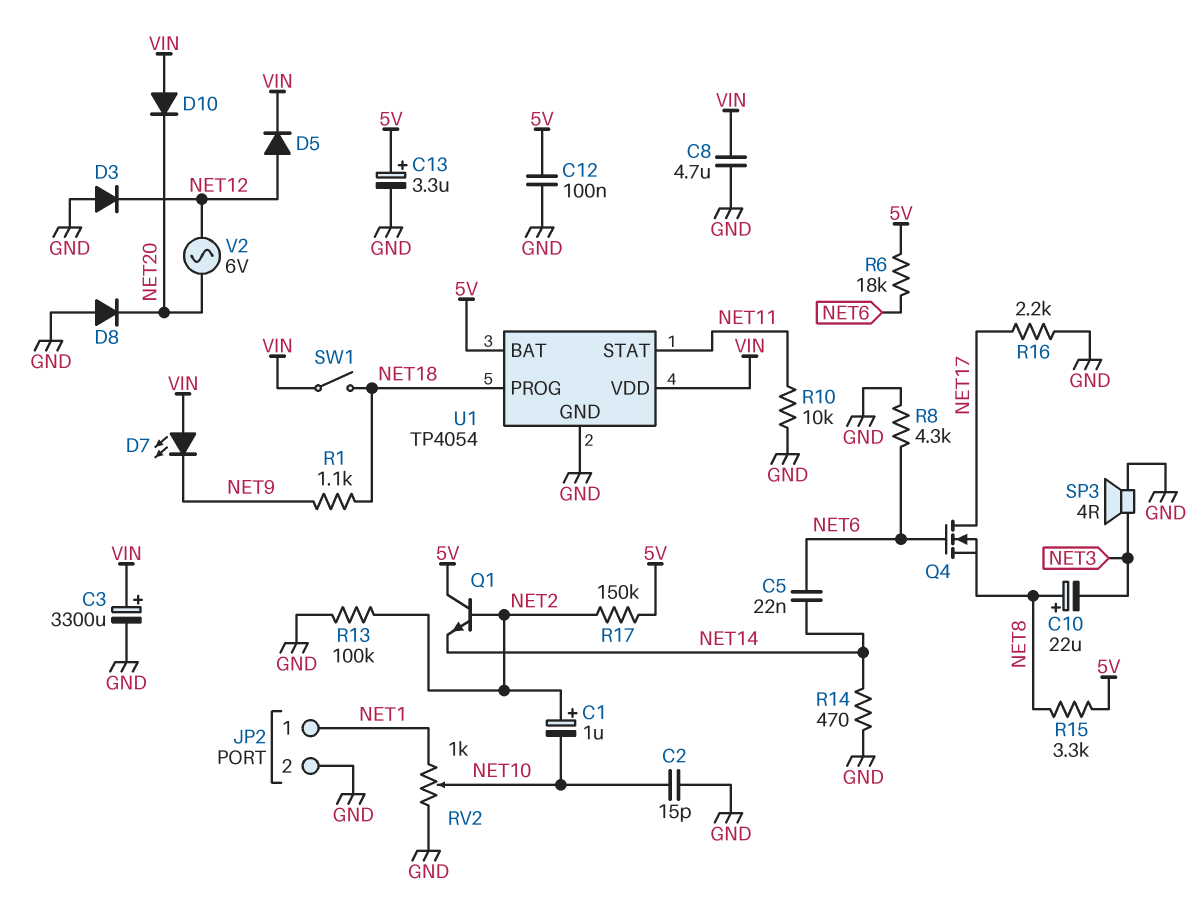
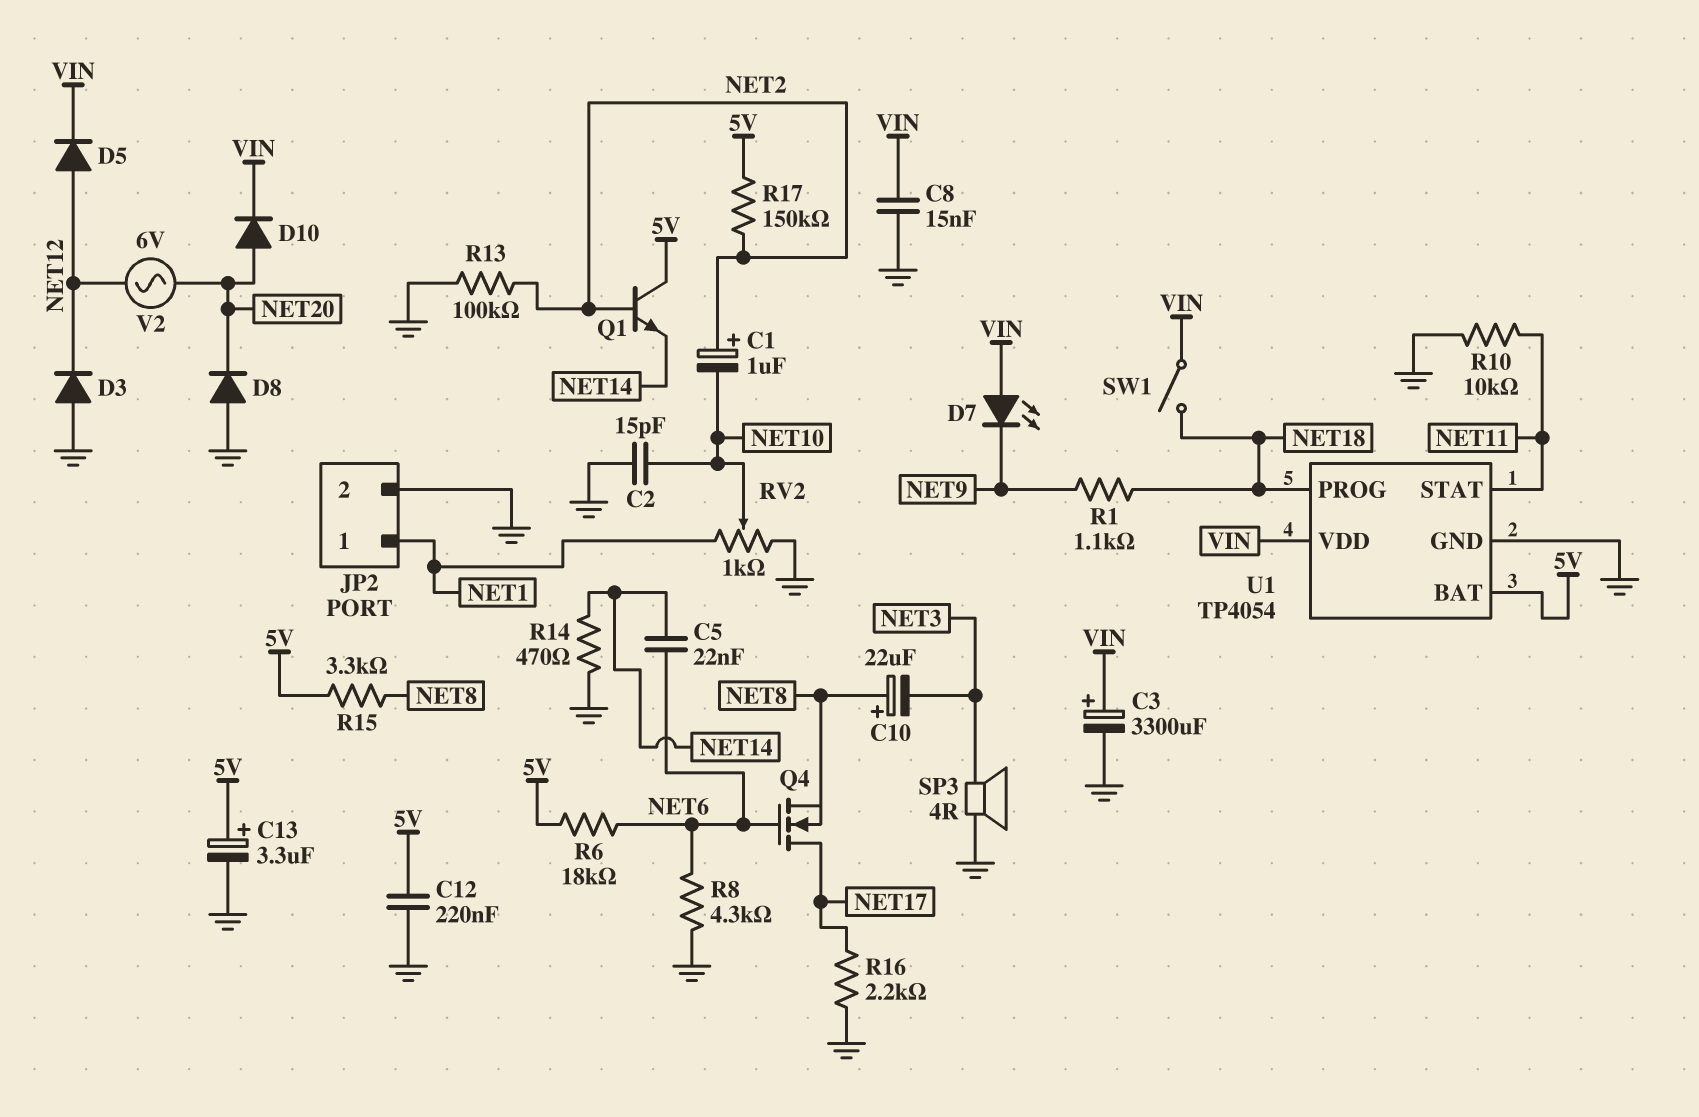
C8: 4.7uF (GND, VIN) -> 15nF (GND, VIN)
C12: 100nF (5V, GND) -> 220nF (5V, GND)
D10: diode (A VIN, K NET20) -> diode (A NET20, K VIN)

